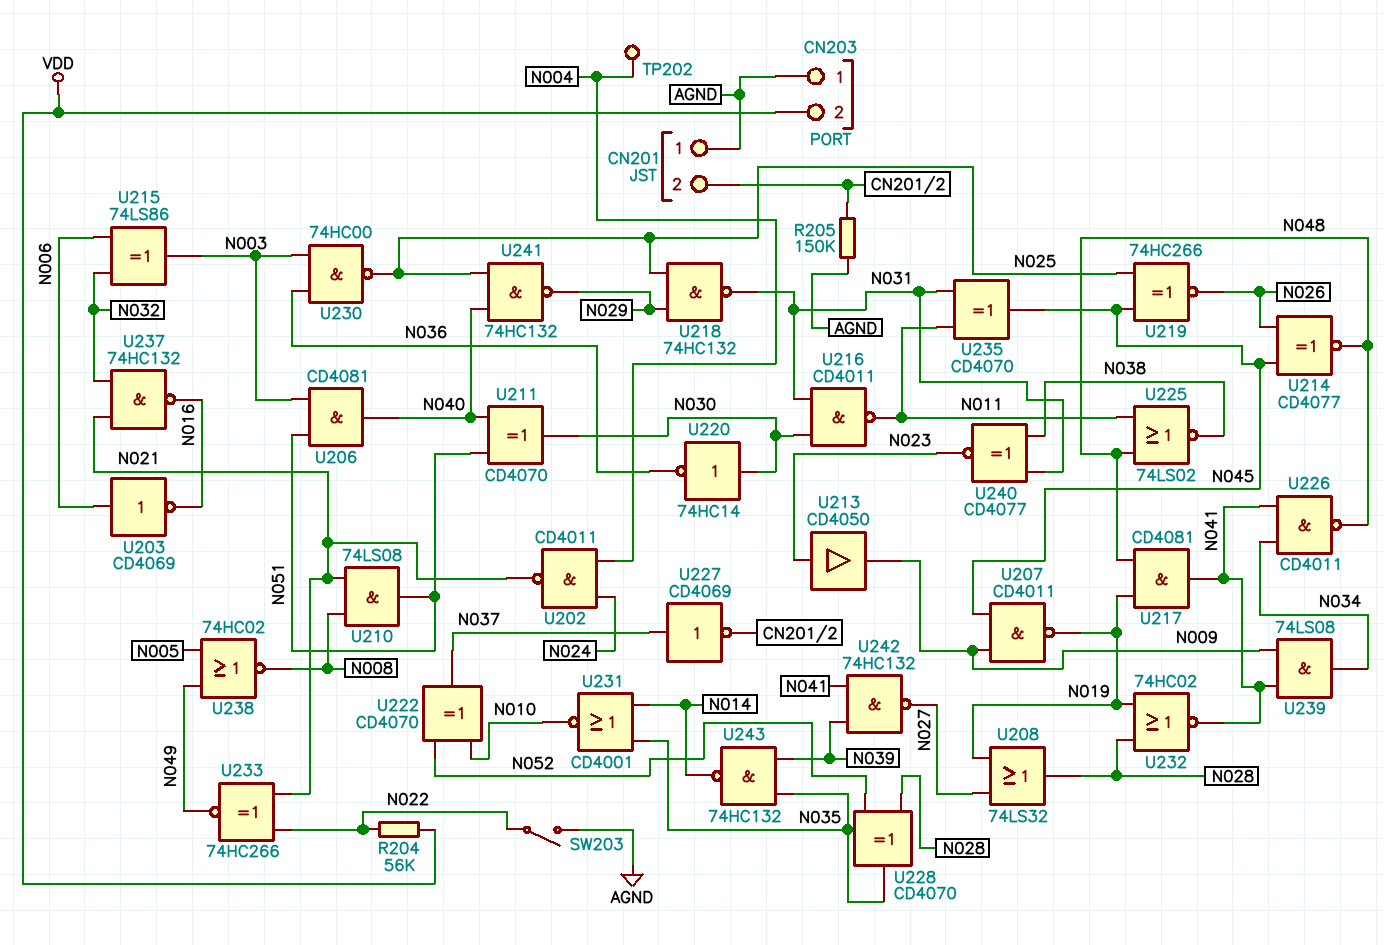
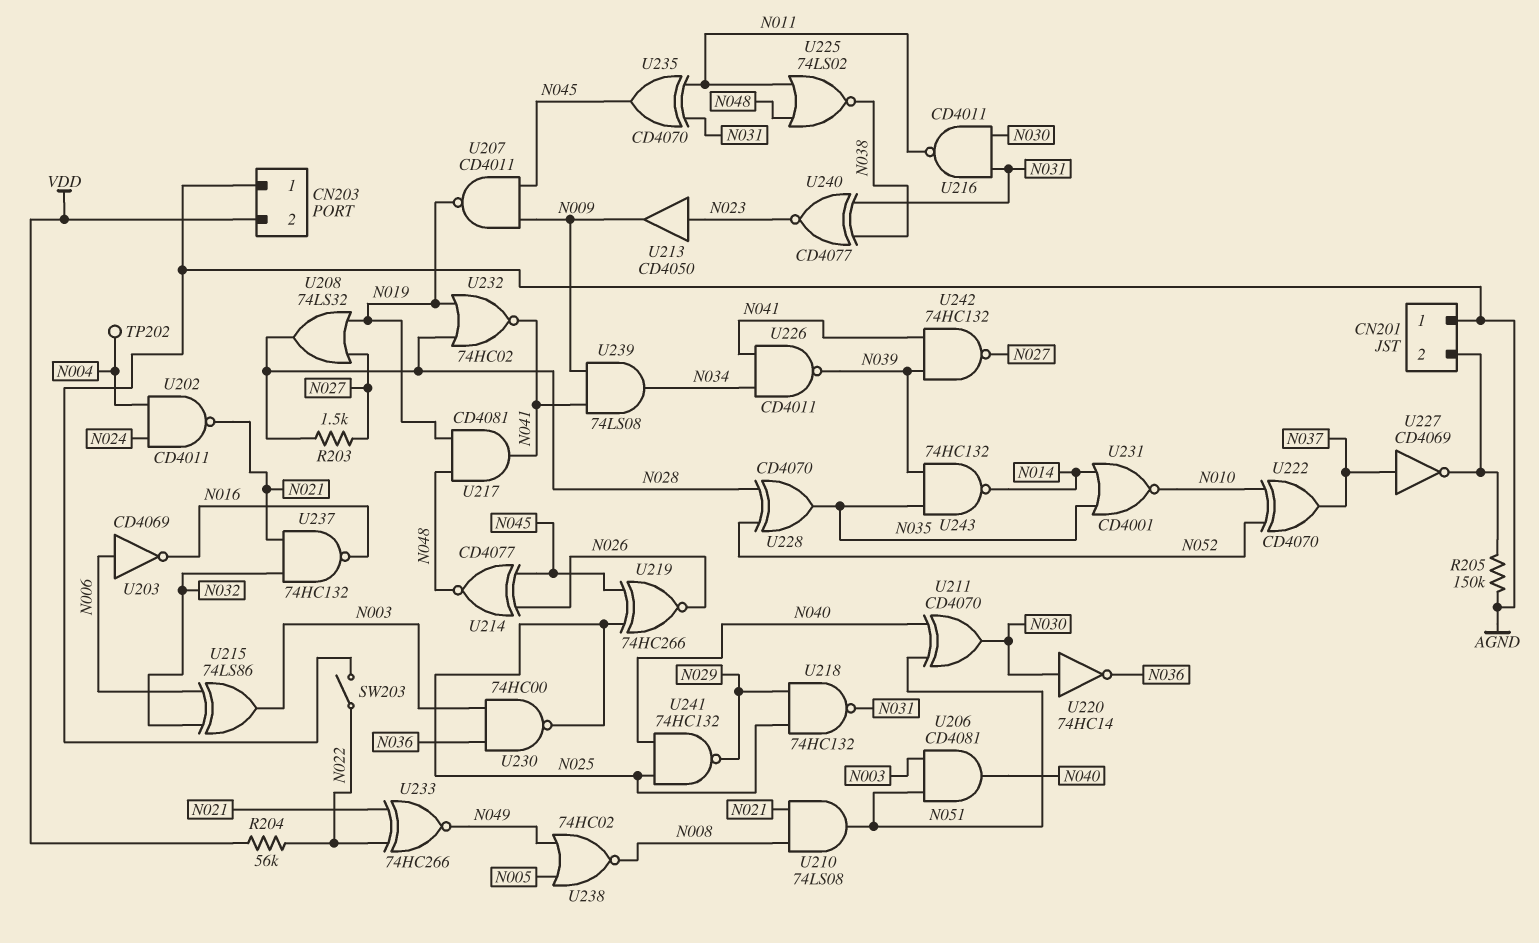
R203: none -> 1.5k (N027, N028)
U226: NAND CD4011 (in N034, in N041, out N048) -> NAND CD4011 (in N034, in N041, out N039)

